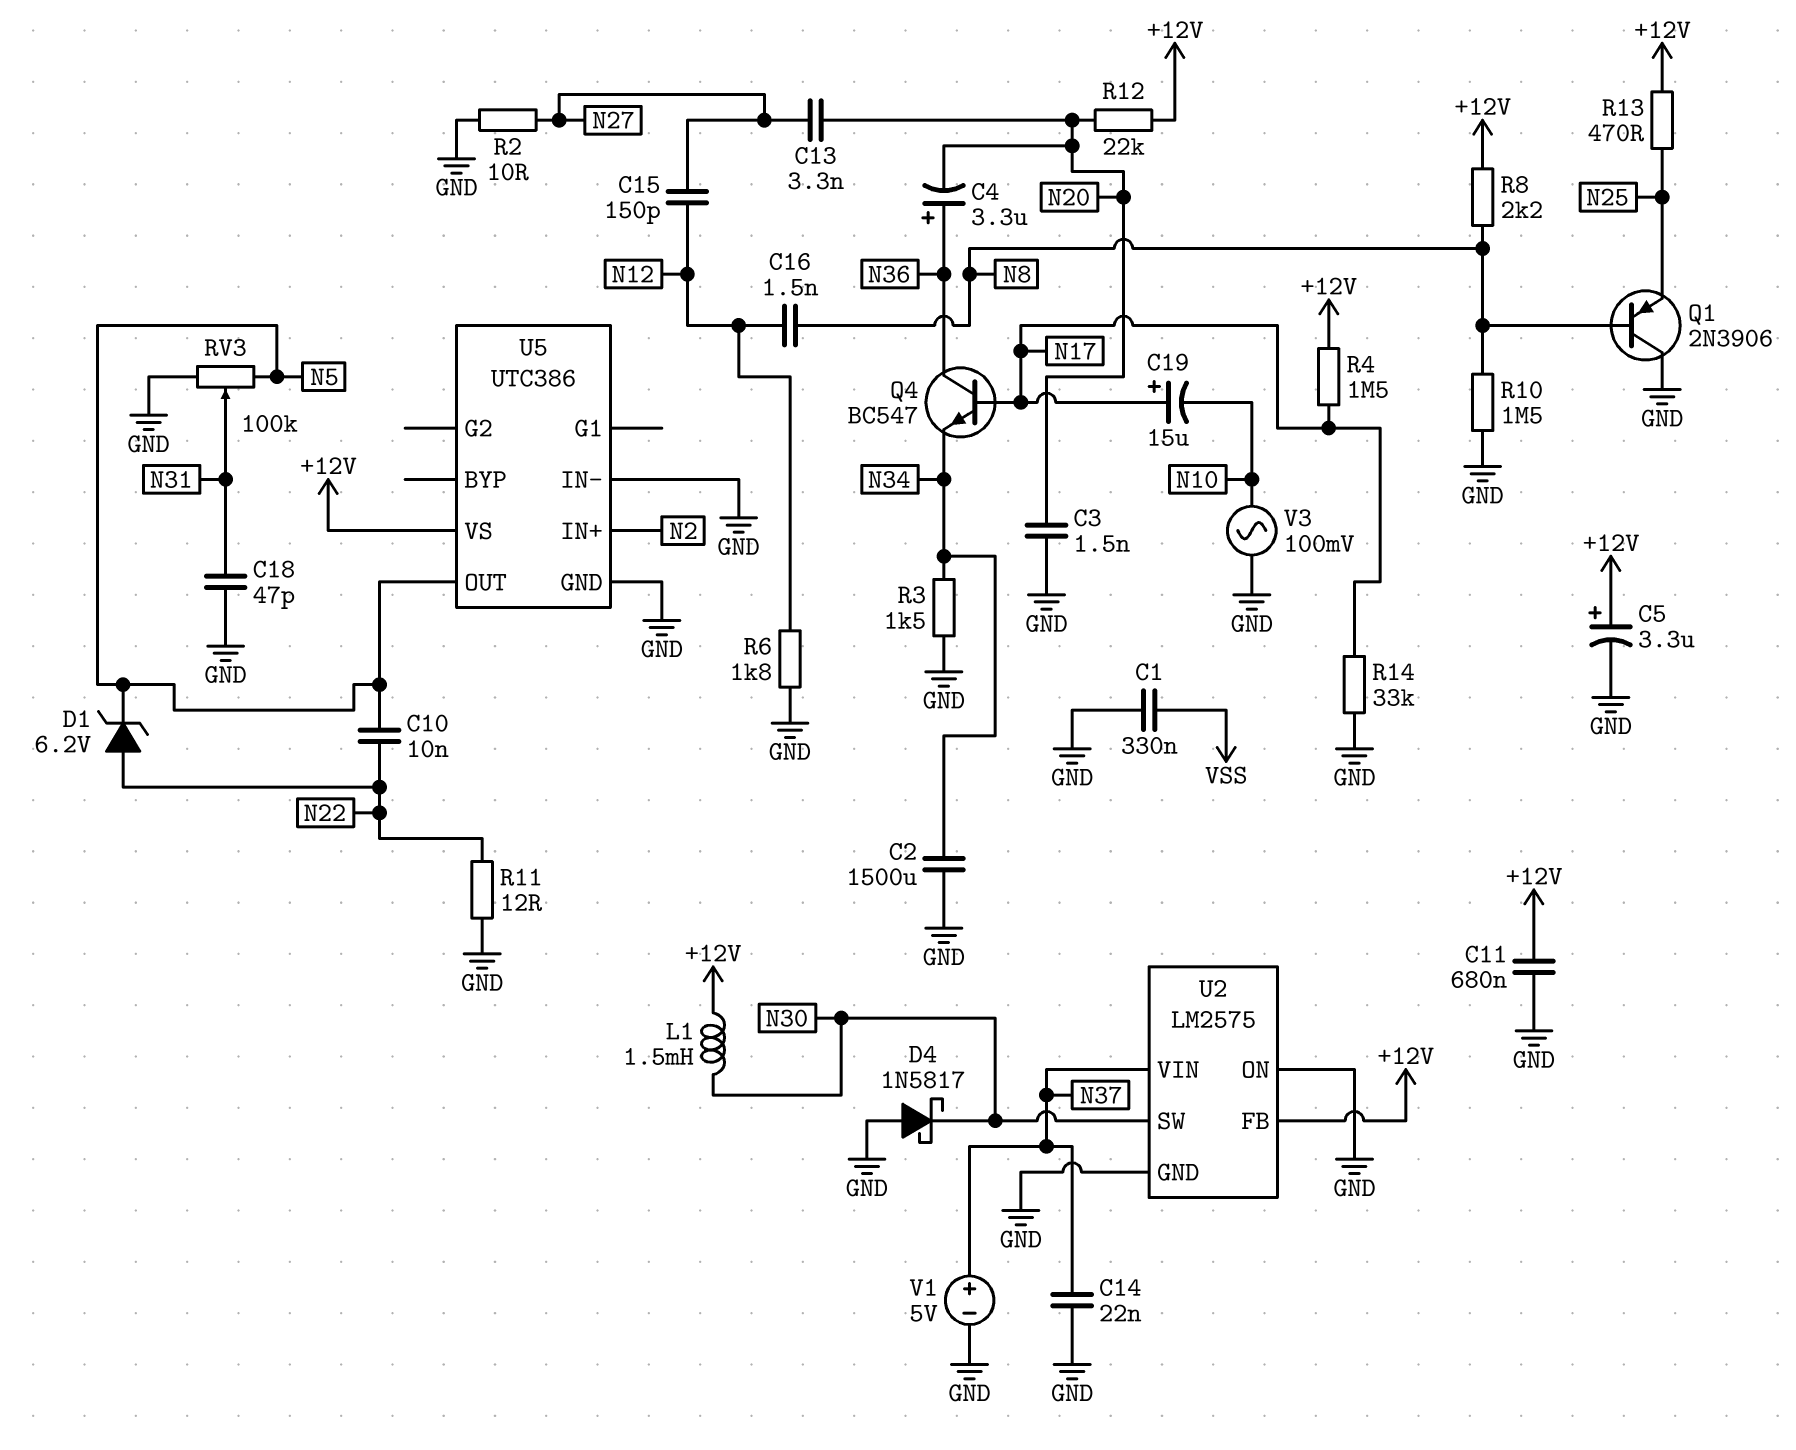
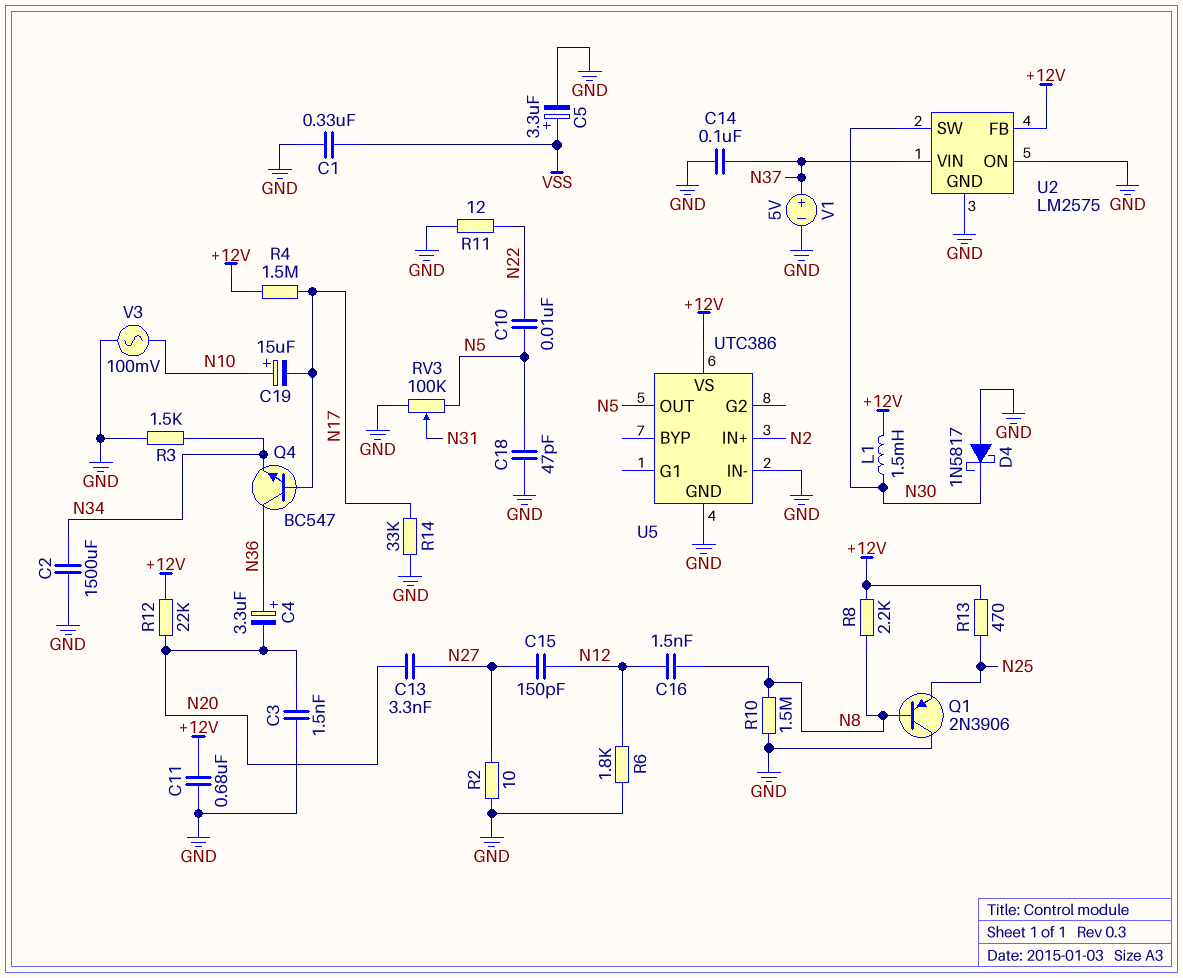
C5: 3.3uF (plus +12V, minus GND) -> 3.3uF (plus VSS, minus GND)
C14: 22nF (GND, N37) -> 100nF (GND, N37)
C18: 47pF (GND, N31) -> 47pF (GND, N5)
C19: 15uF (plus N17, minus N10) -> 15uF (plus N10, minus N17)
D1: zener 6.2V (A N22, K N5) -> none

